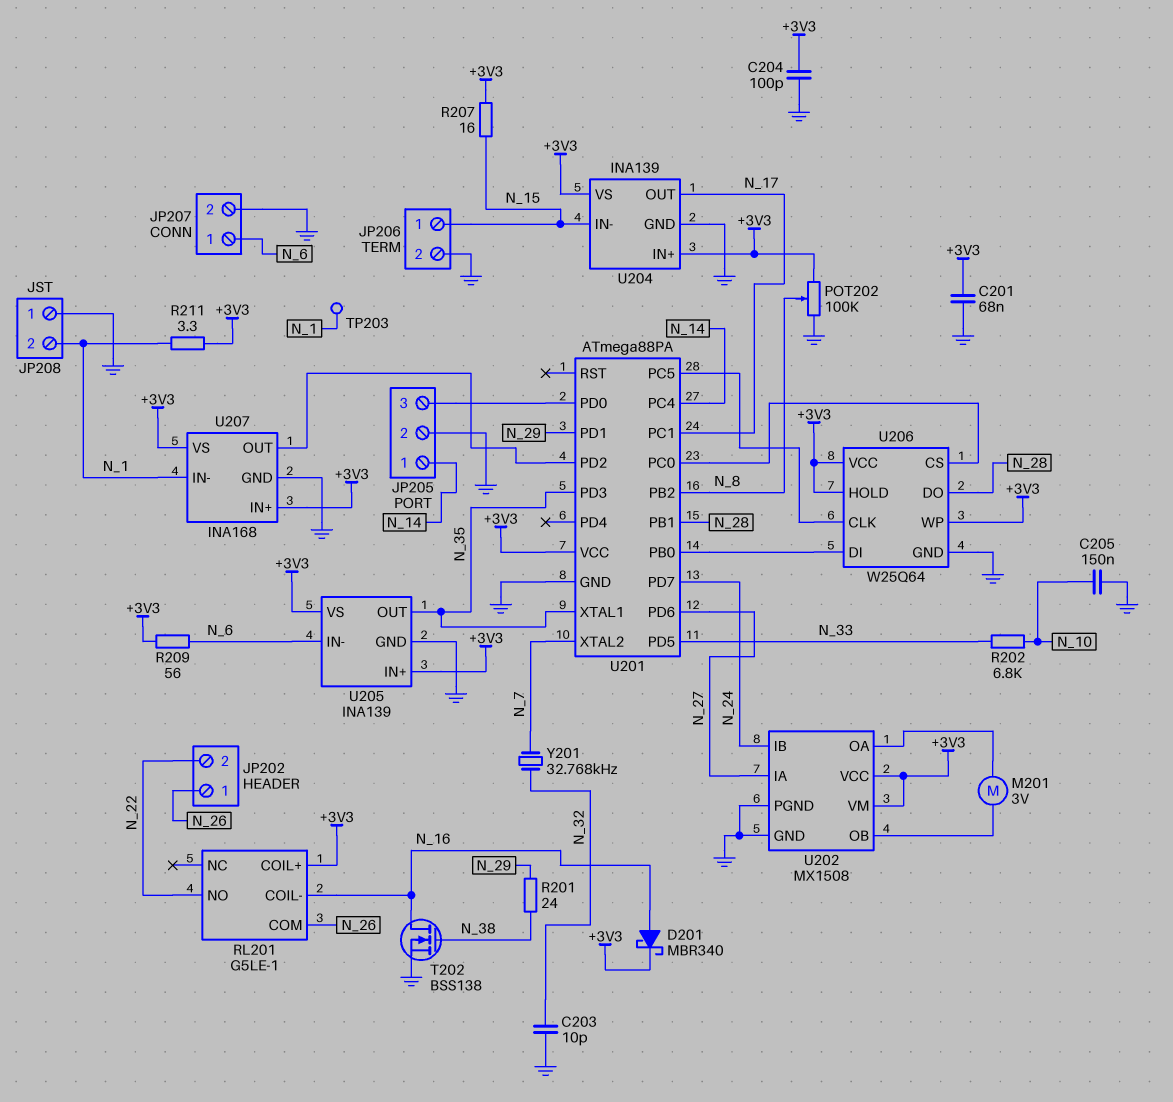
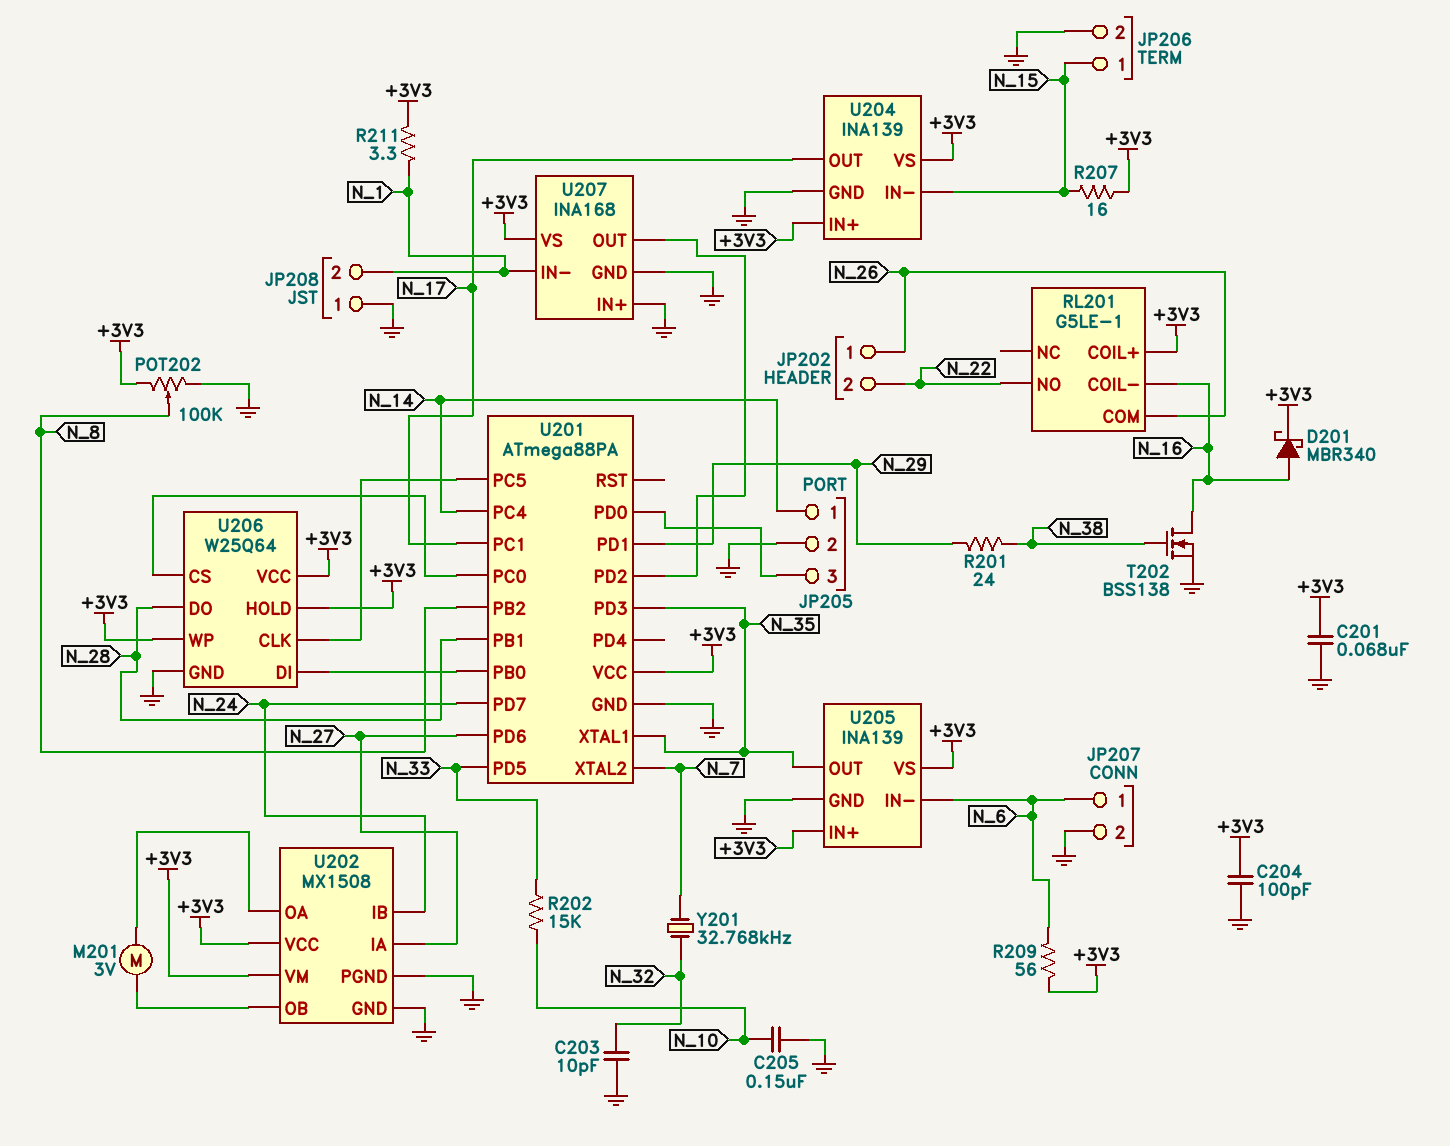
R202: 6.8k (N_10, N_33) -> 15k (N_10, N_33)
TP203: test point (N_1) -> none
U207 pin IN+: +3V3 -> GND

